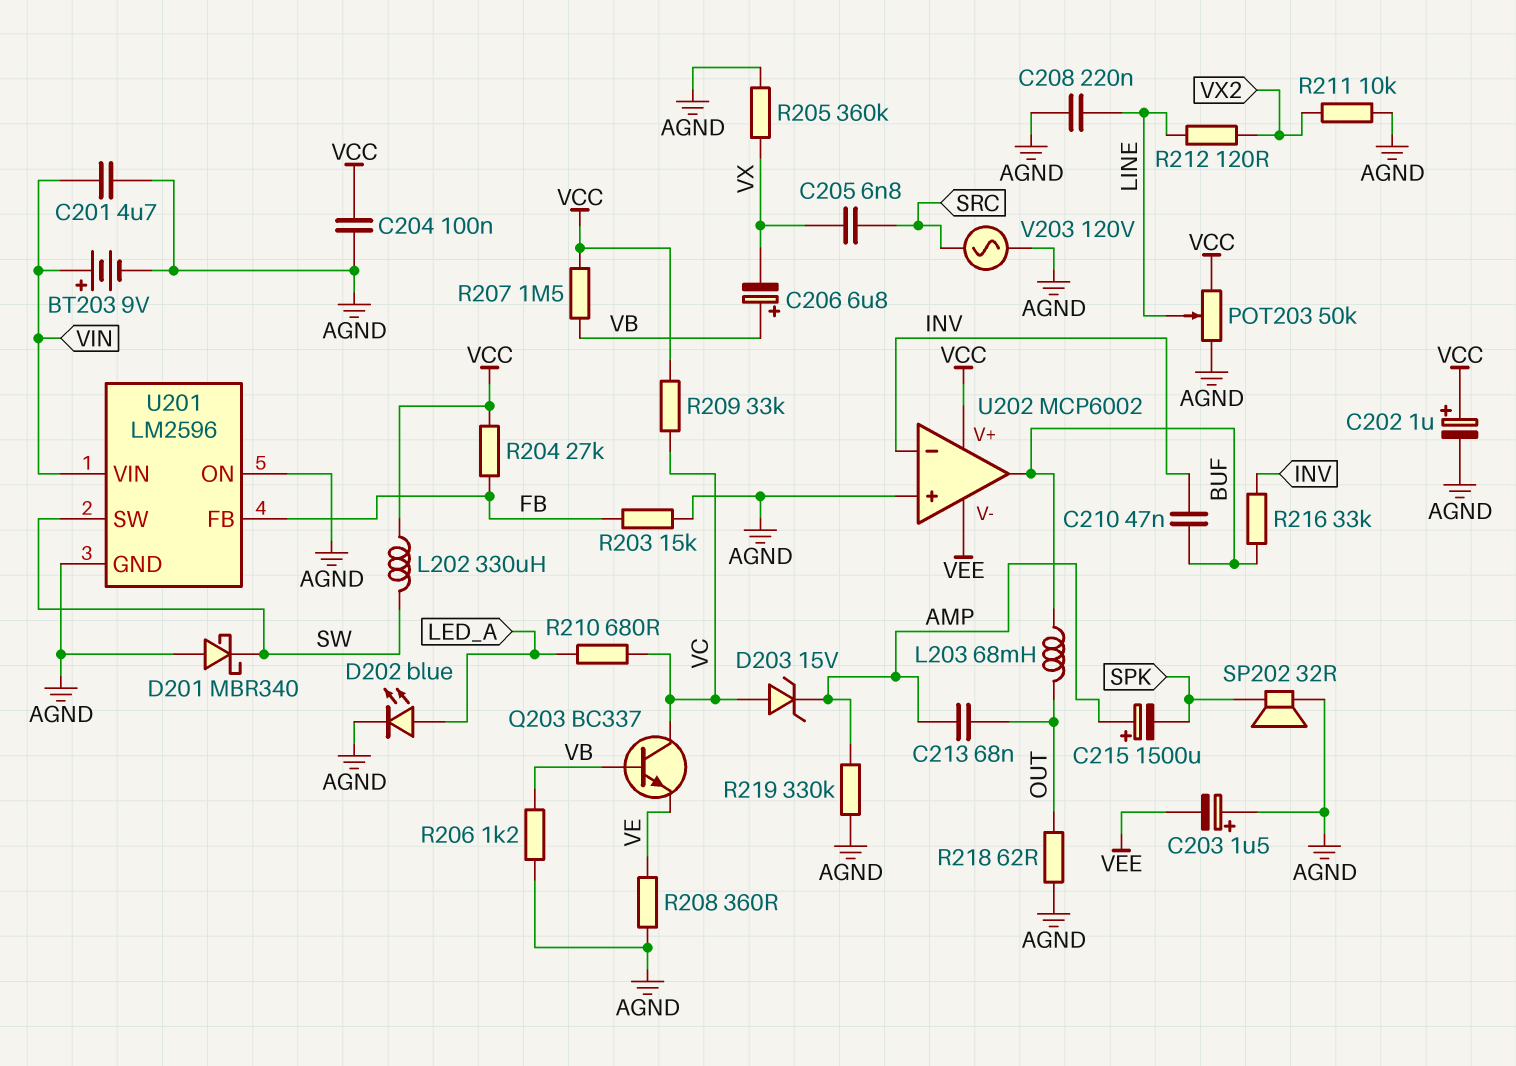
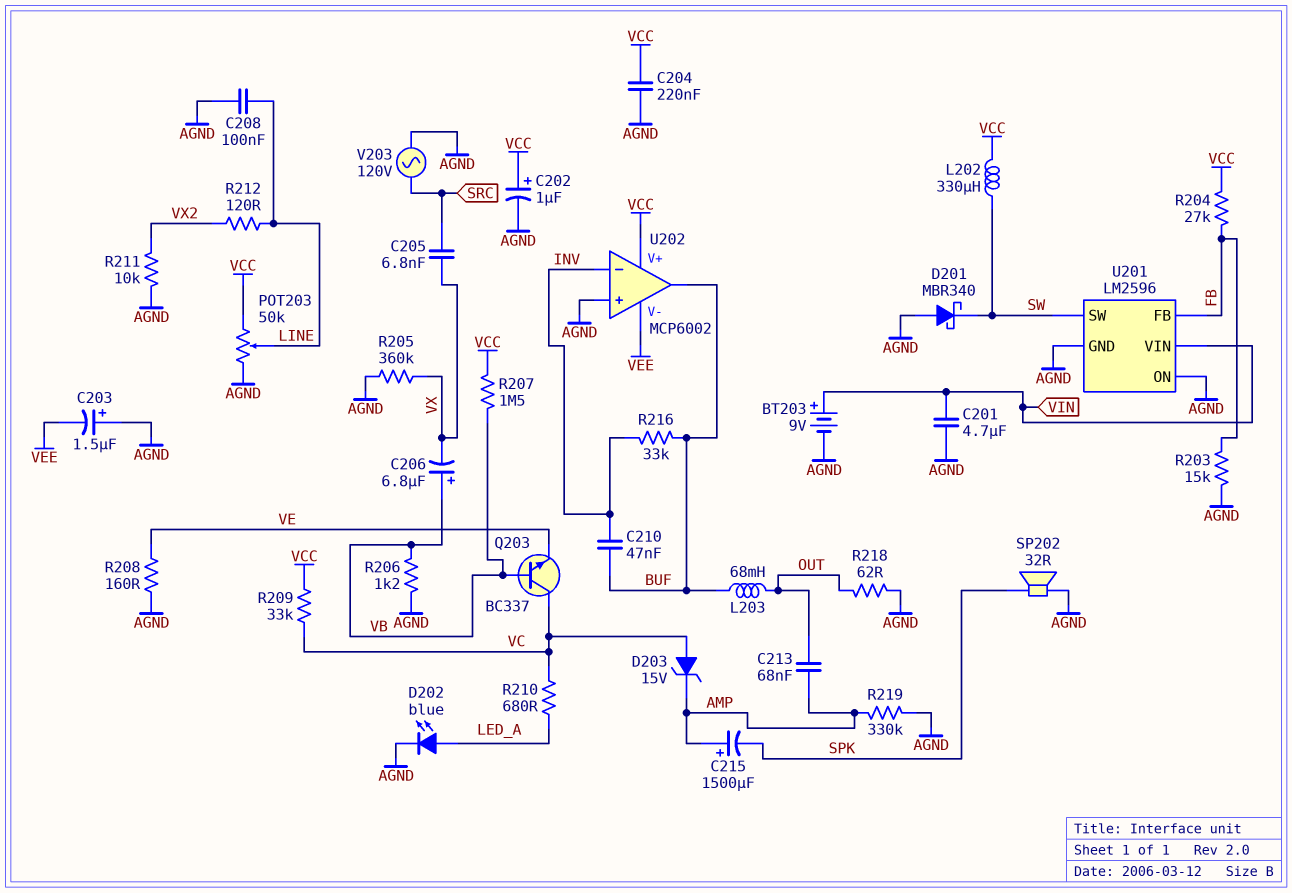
C204: 100nF (AGND, VCC) -> 220nF (AGND, VCC)
C208: 220nF (AGND, LINE) -> 100nF (AGND, LINE)
R208: 360 (AGND, VE) -> 160 (AGND, VE)

